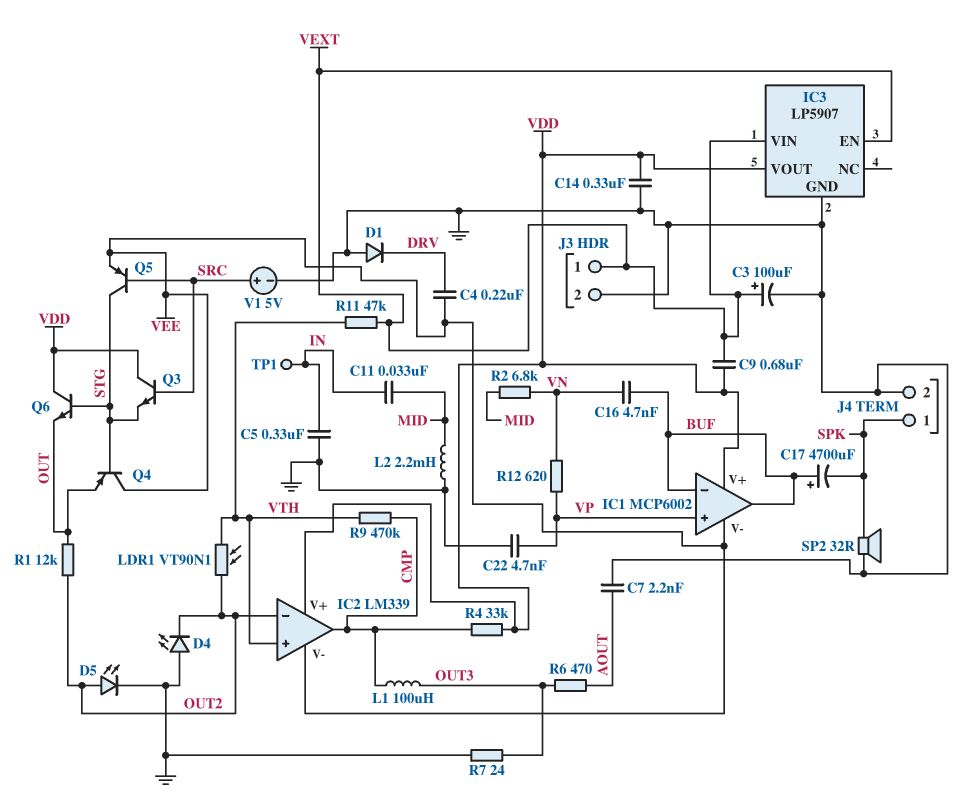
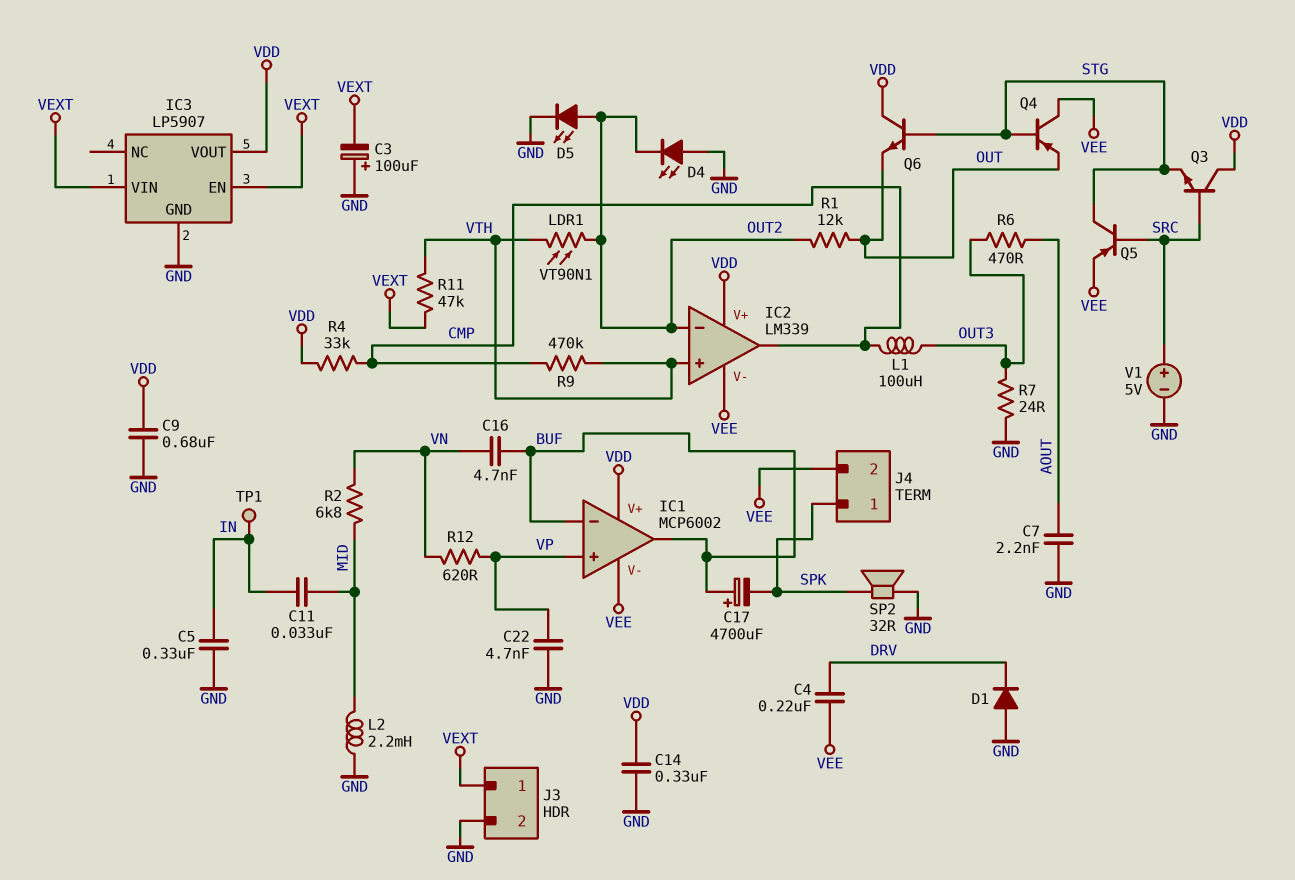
C3: 100uF (plus VEXT, minus GND) -> 100uF (plus GND, minus VEXT)
C9: 680nF (VDD, VEXT) -> 680nF (GND, VDD)
J4 pin 2: GND -> VEE

